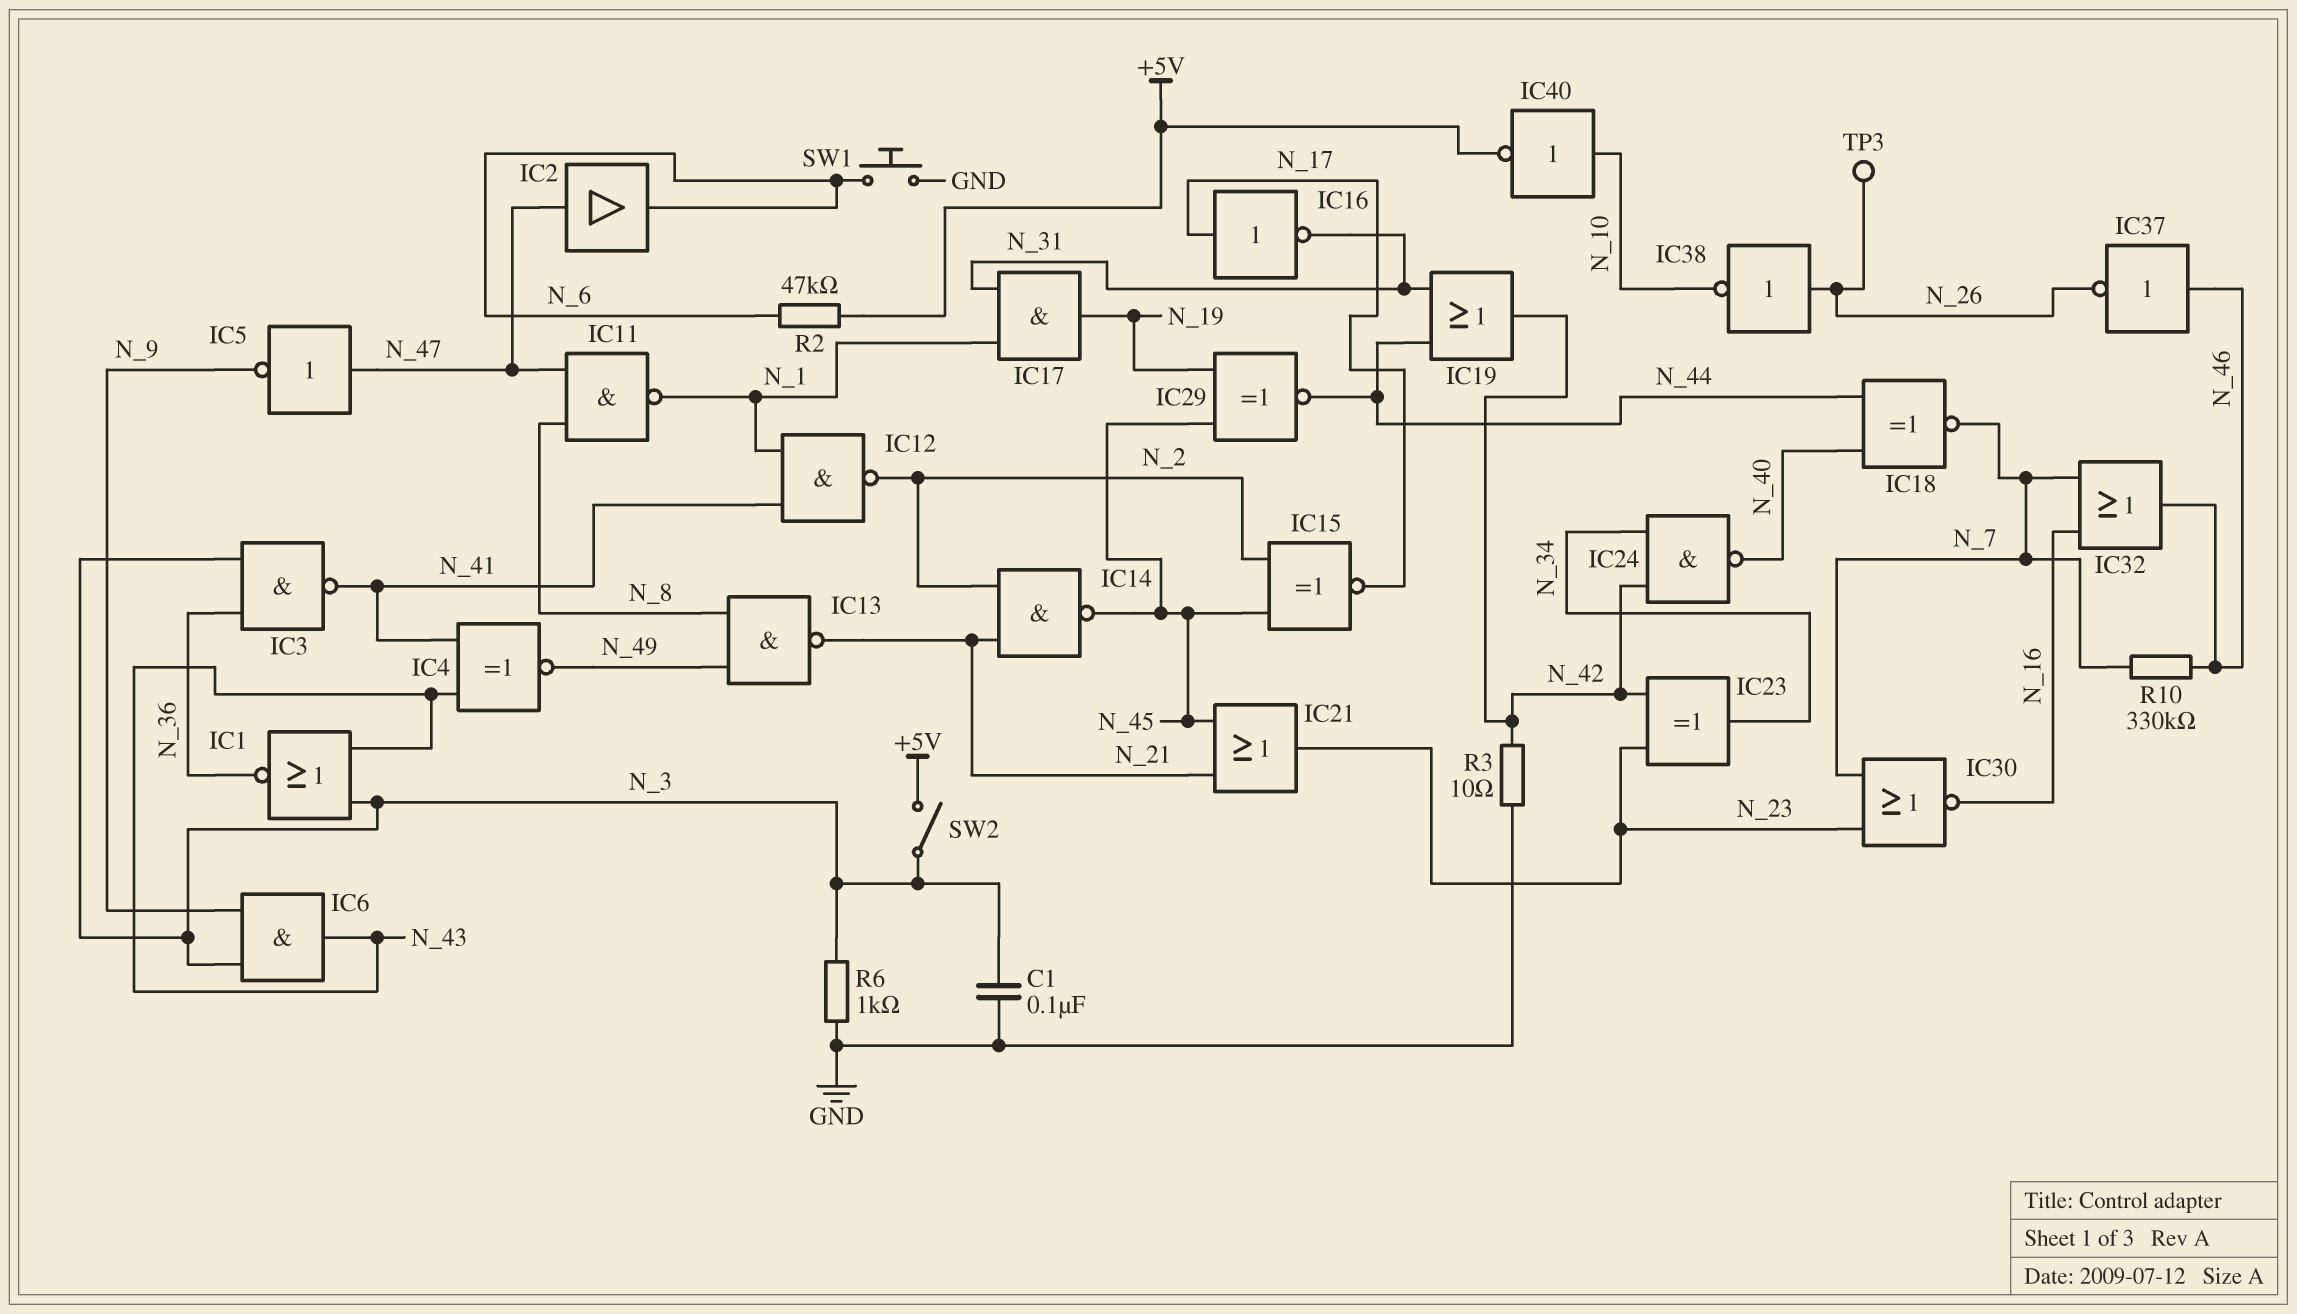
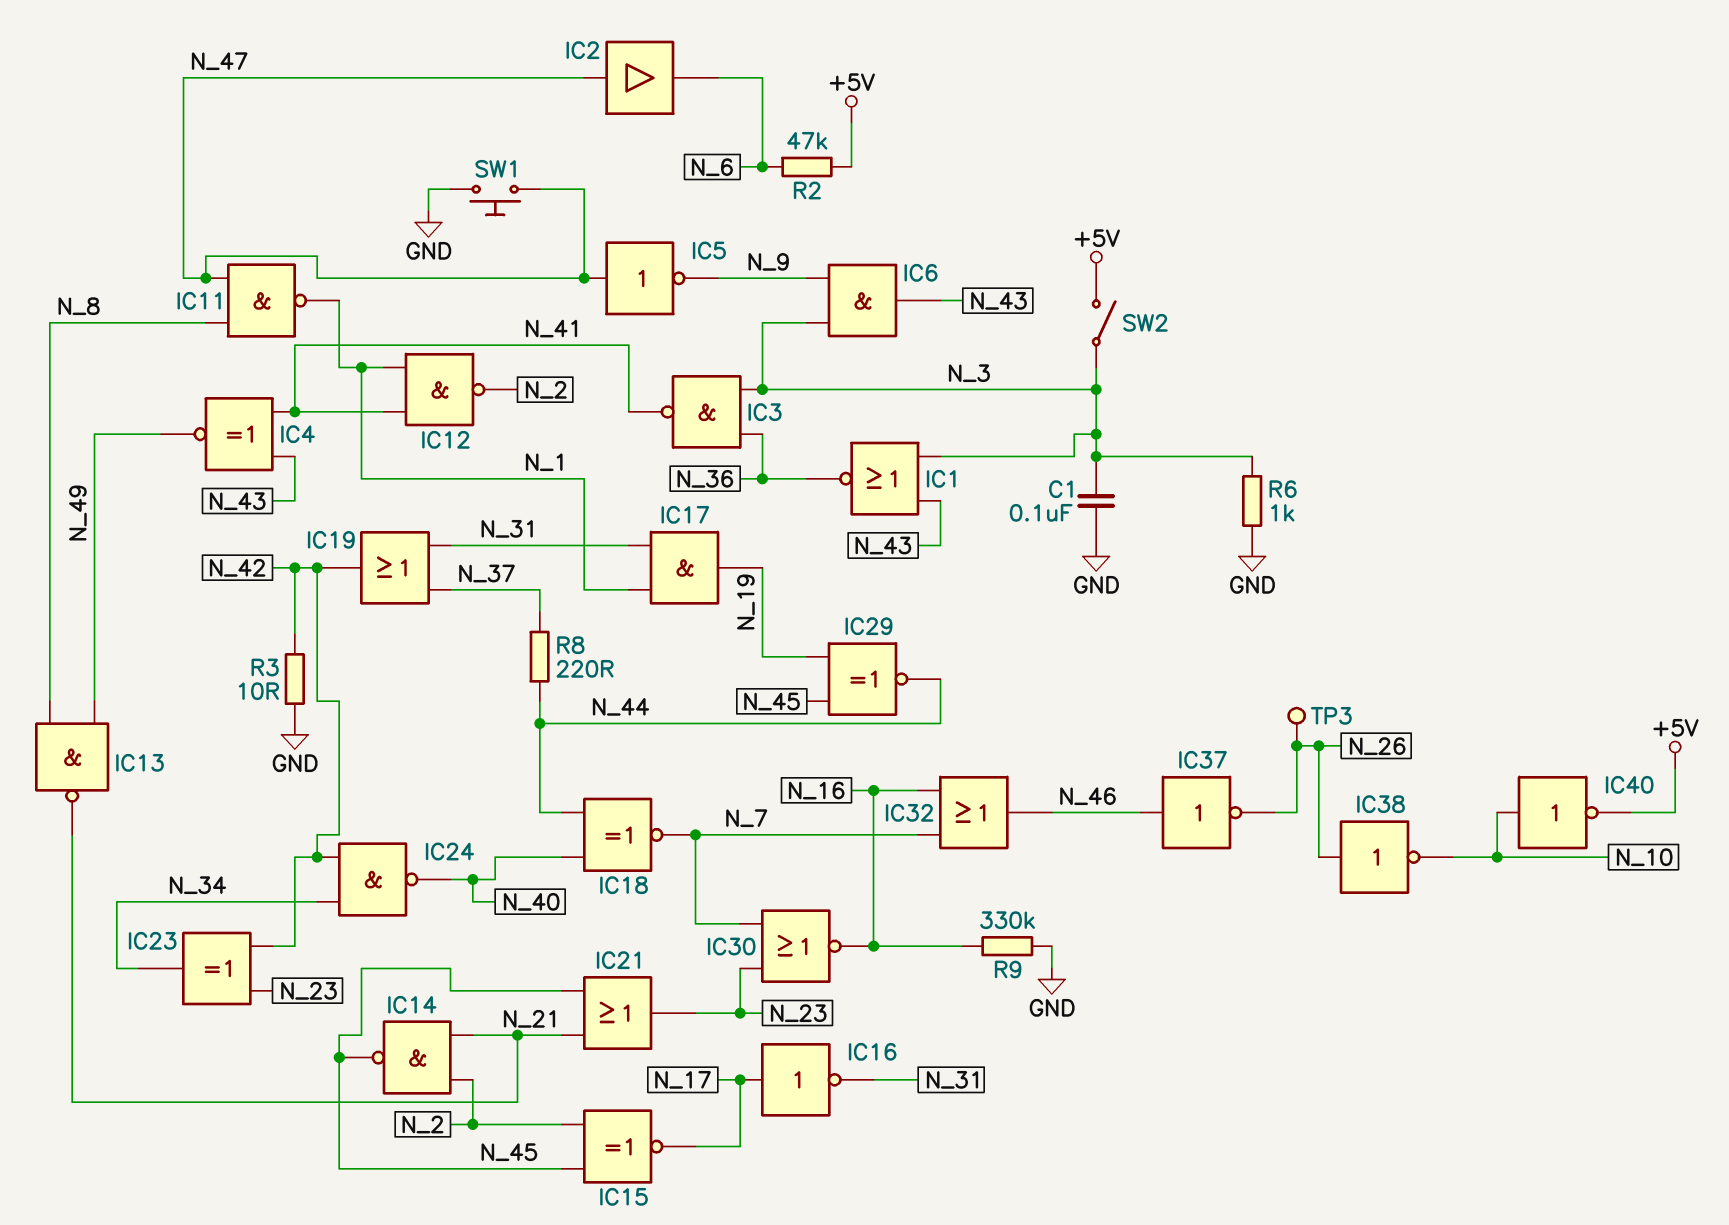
IC19: OR (in N_31, in N_44, out N_42) -> OR (in N_31, in N_37, out N_42)
R8: none -> 220 (N_37, N_44)
R9: none -> 330k (GND, N_16)
R10: 330k (N_7, N_46) -> none
SW1: button (GND, N_6) -> button (GND, N_47)

